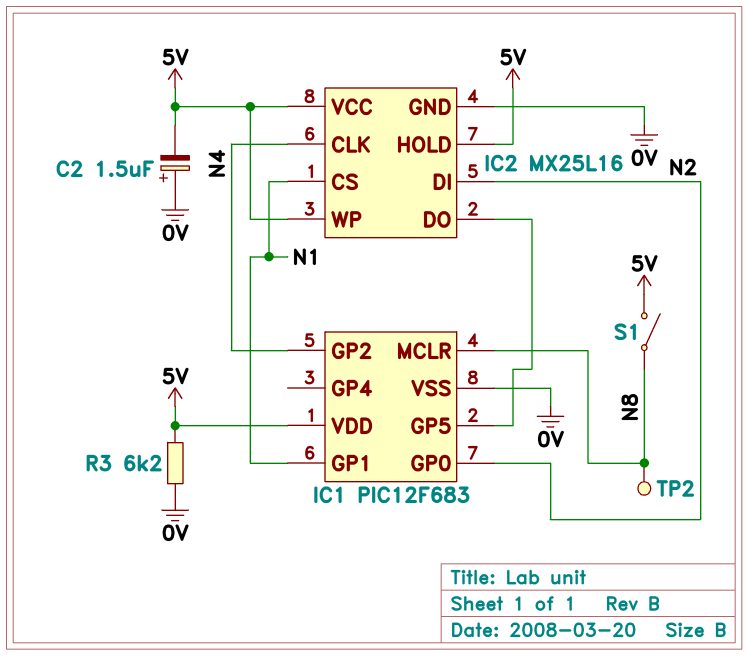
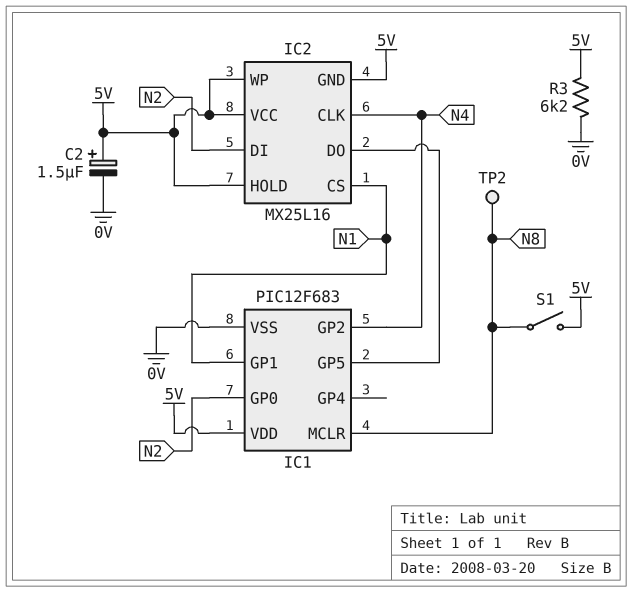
C2: 1.5uF (plus 0V, minus 5V) -> 1.5uF (plus 5V, minus 0V)
IC2 pin GND: 0V -> 5V

